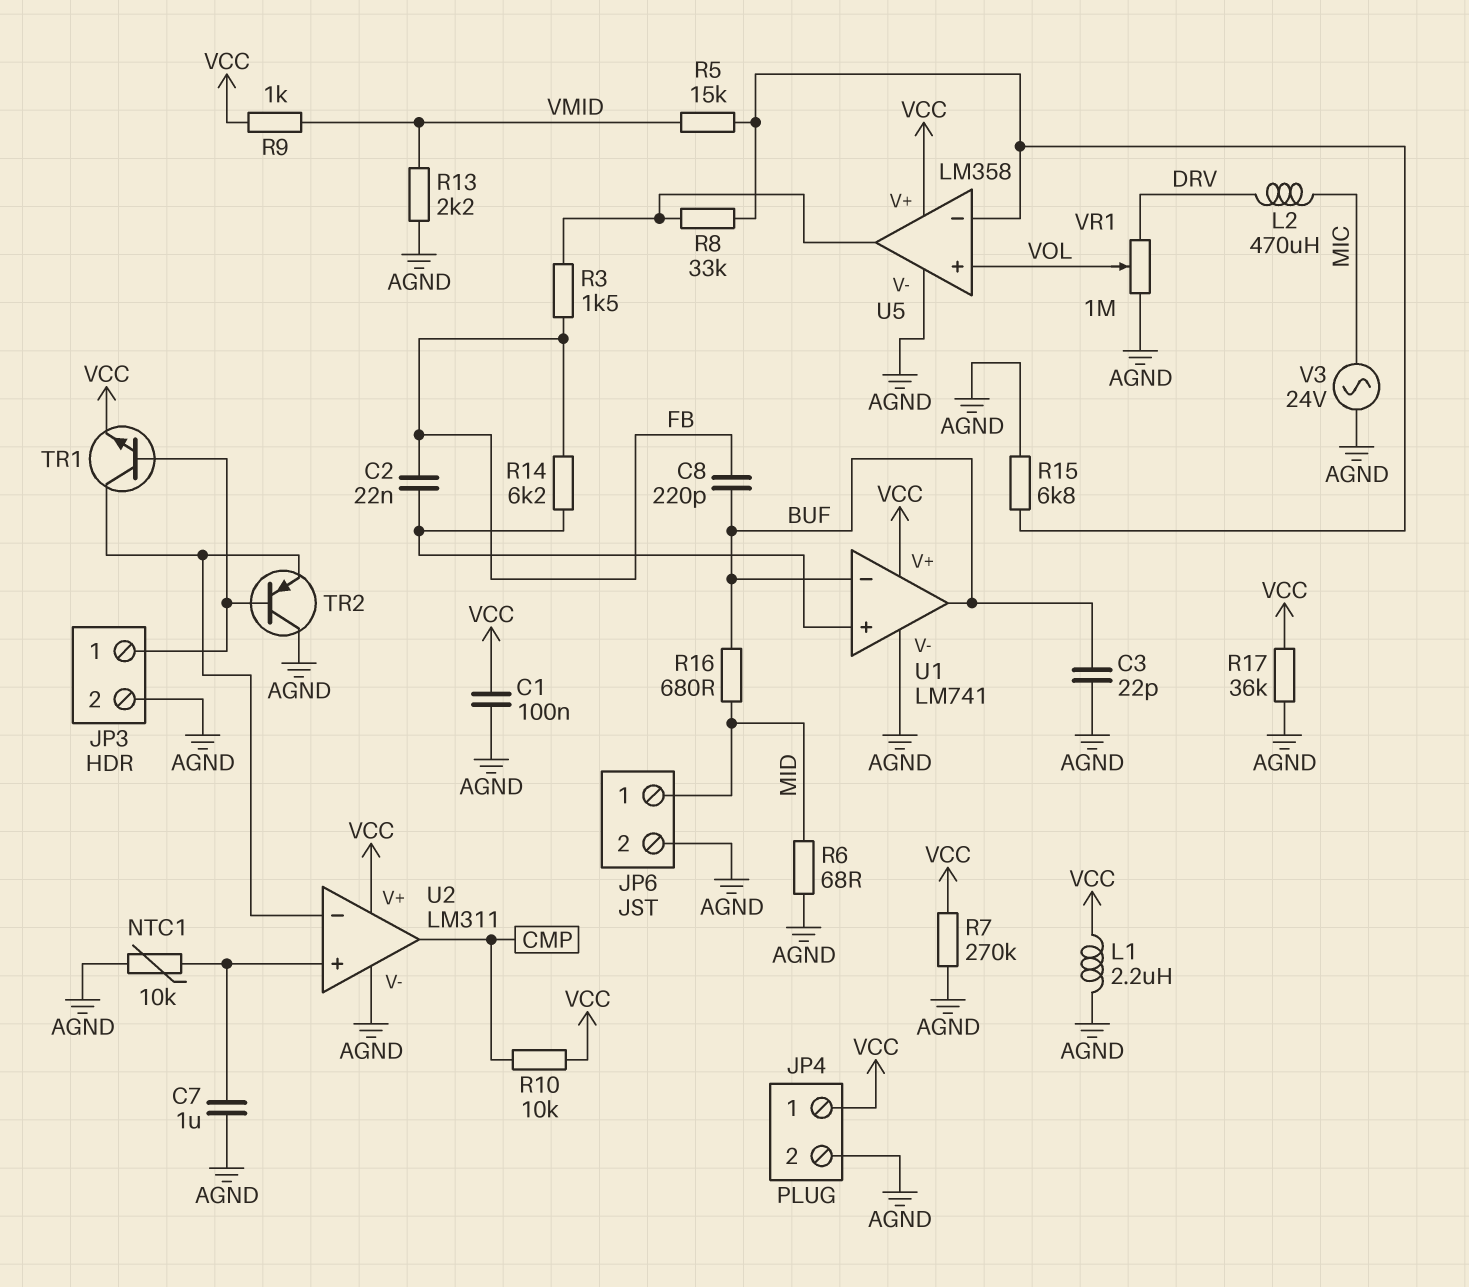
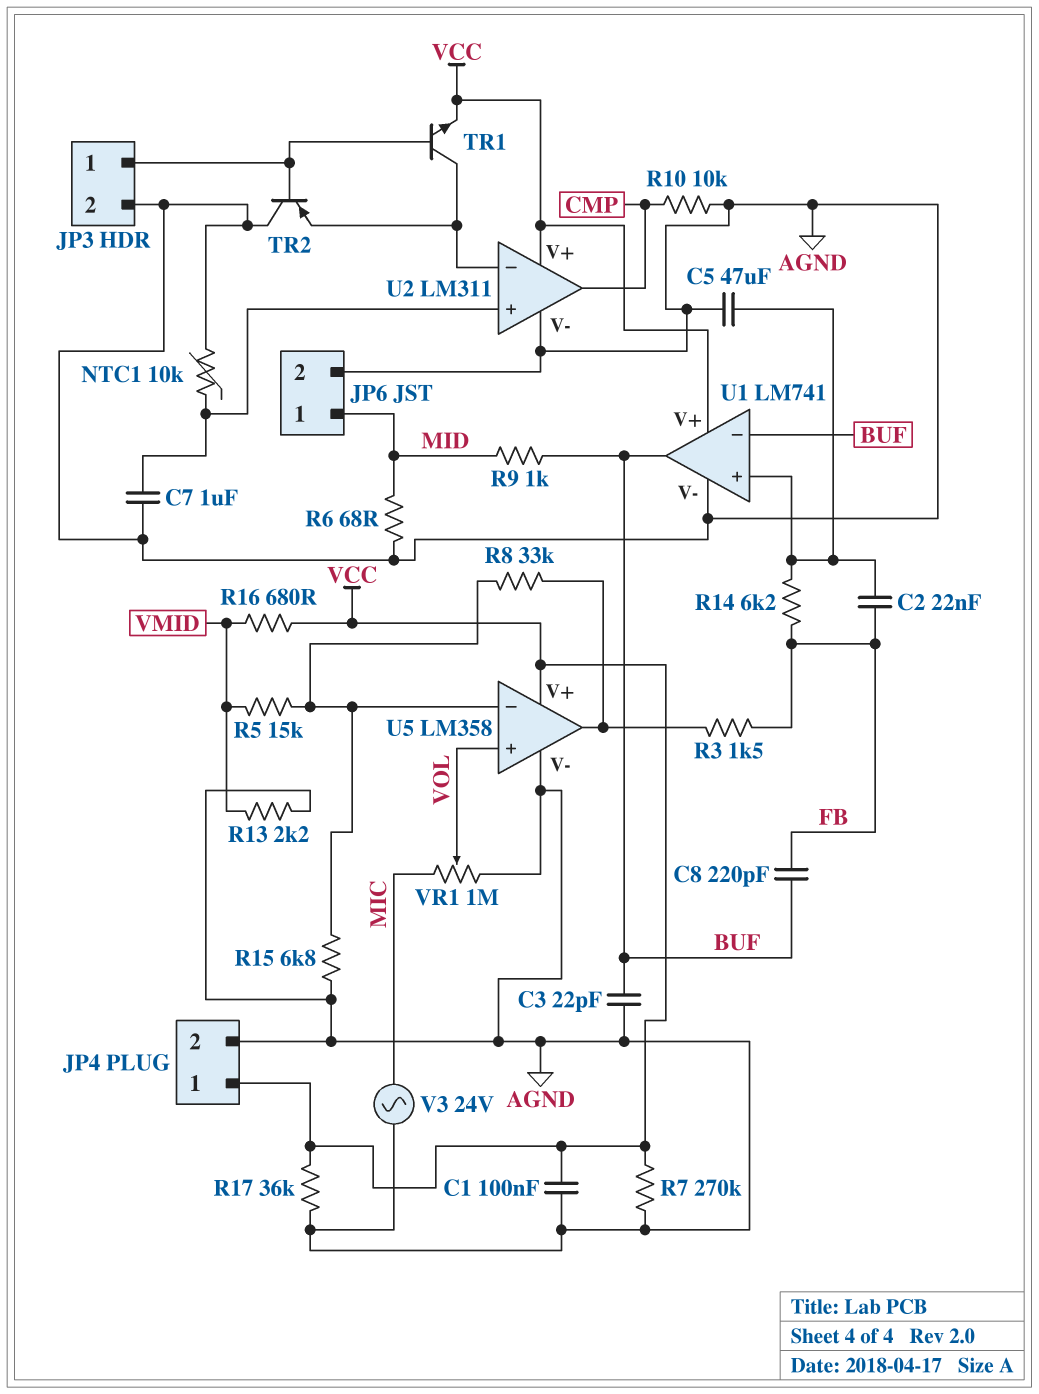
C5: none -> 47uF (AGND, U1/in+)
L1: 2.2uH (AGND, VCC) -> none
L2: 470uH (DRV, MIC) -> none
R9: 1k (VCC, VMID) -> 1k (BUF, MID)
R10: 10k (CMP, VCC) -> 10k (AGND, CMP)
R16: 680 (BUF, MID) -> 680 (VCC, VMID)
VR1: 1M (AGND, DRV, wiper VOL) -> 1M (AGND, MIC, wiper VOL)

